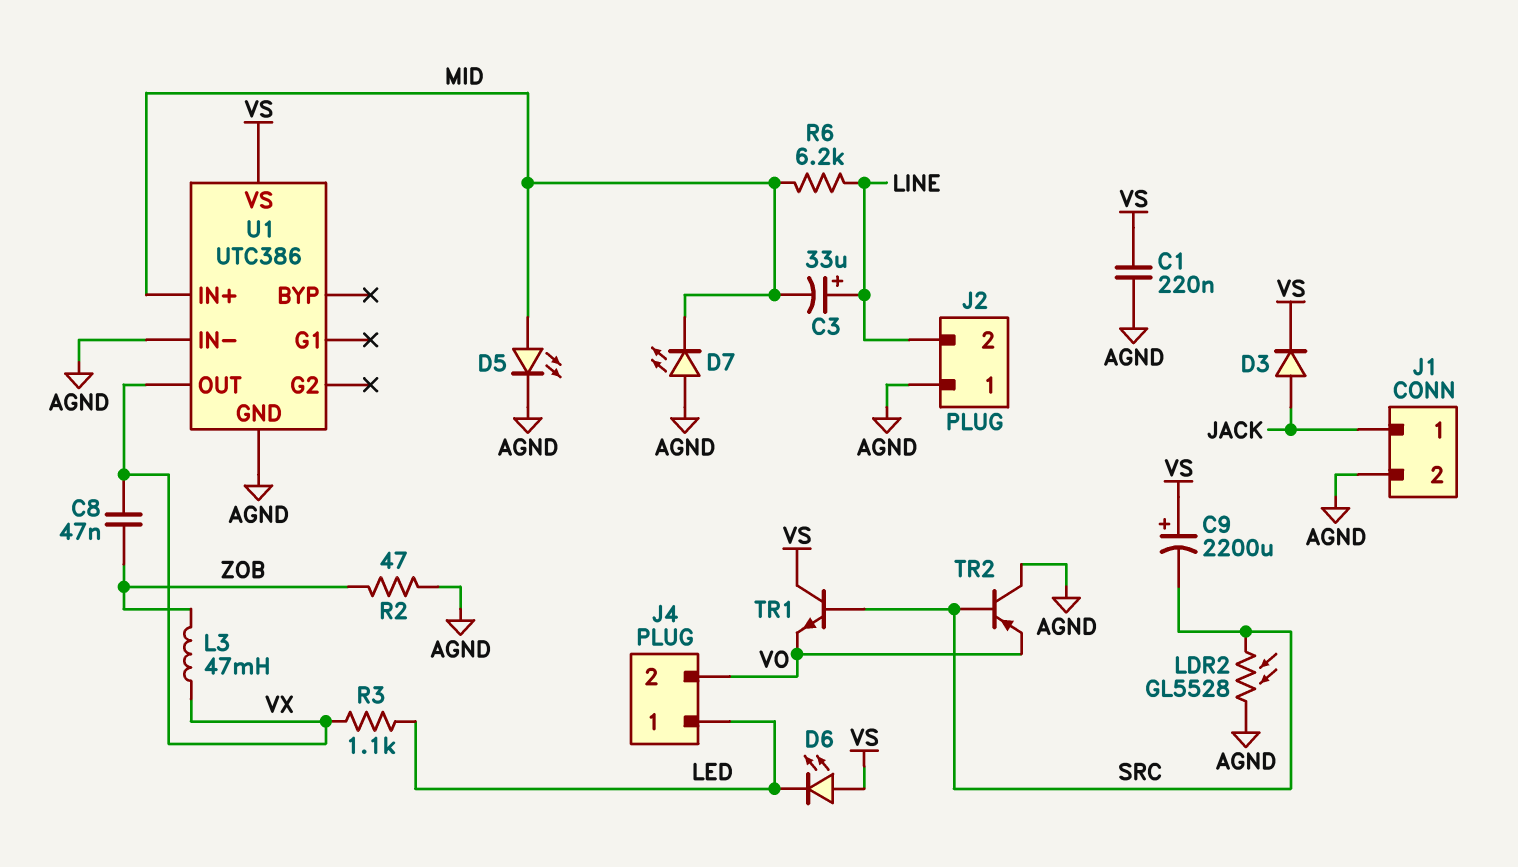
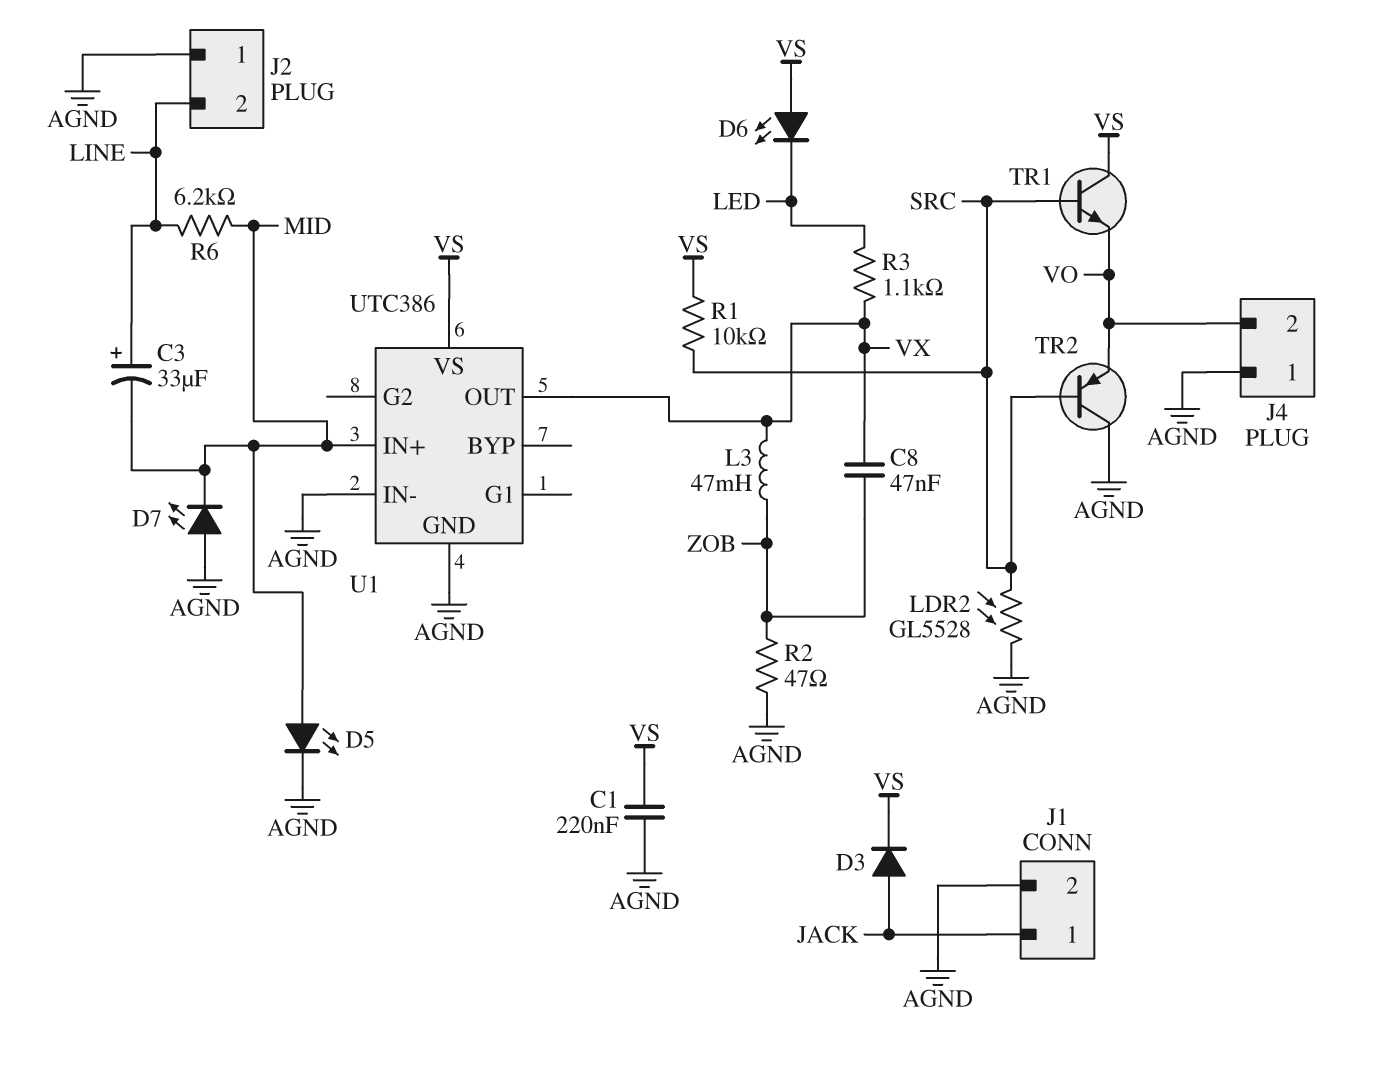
C9: 2200uF (plus VS, minus SRC) -> none
J4 pin 1: LED -> AGND
R1: none -> 10k (SRC, VS)

